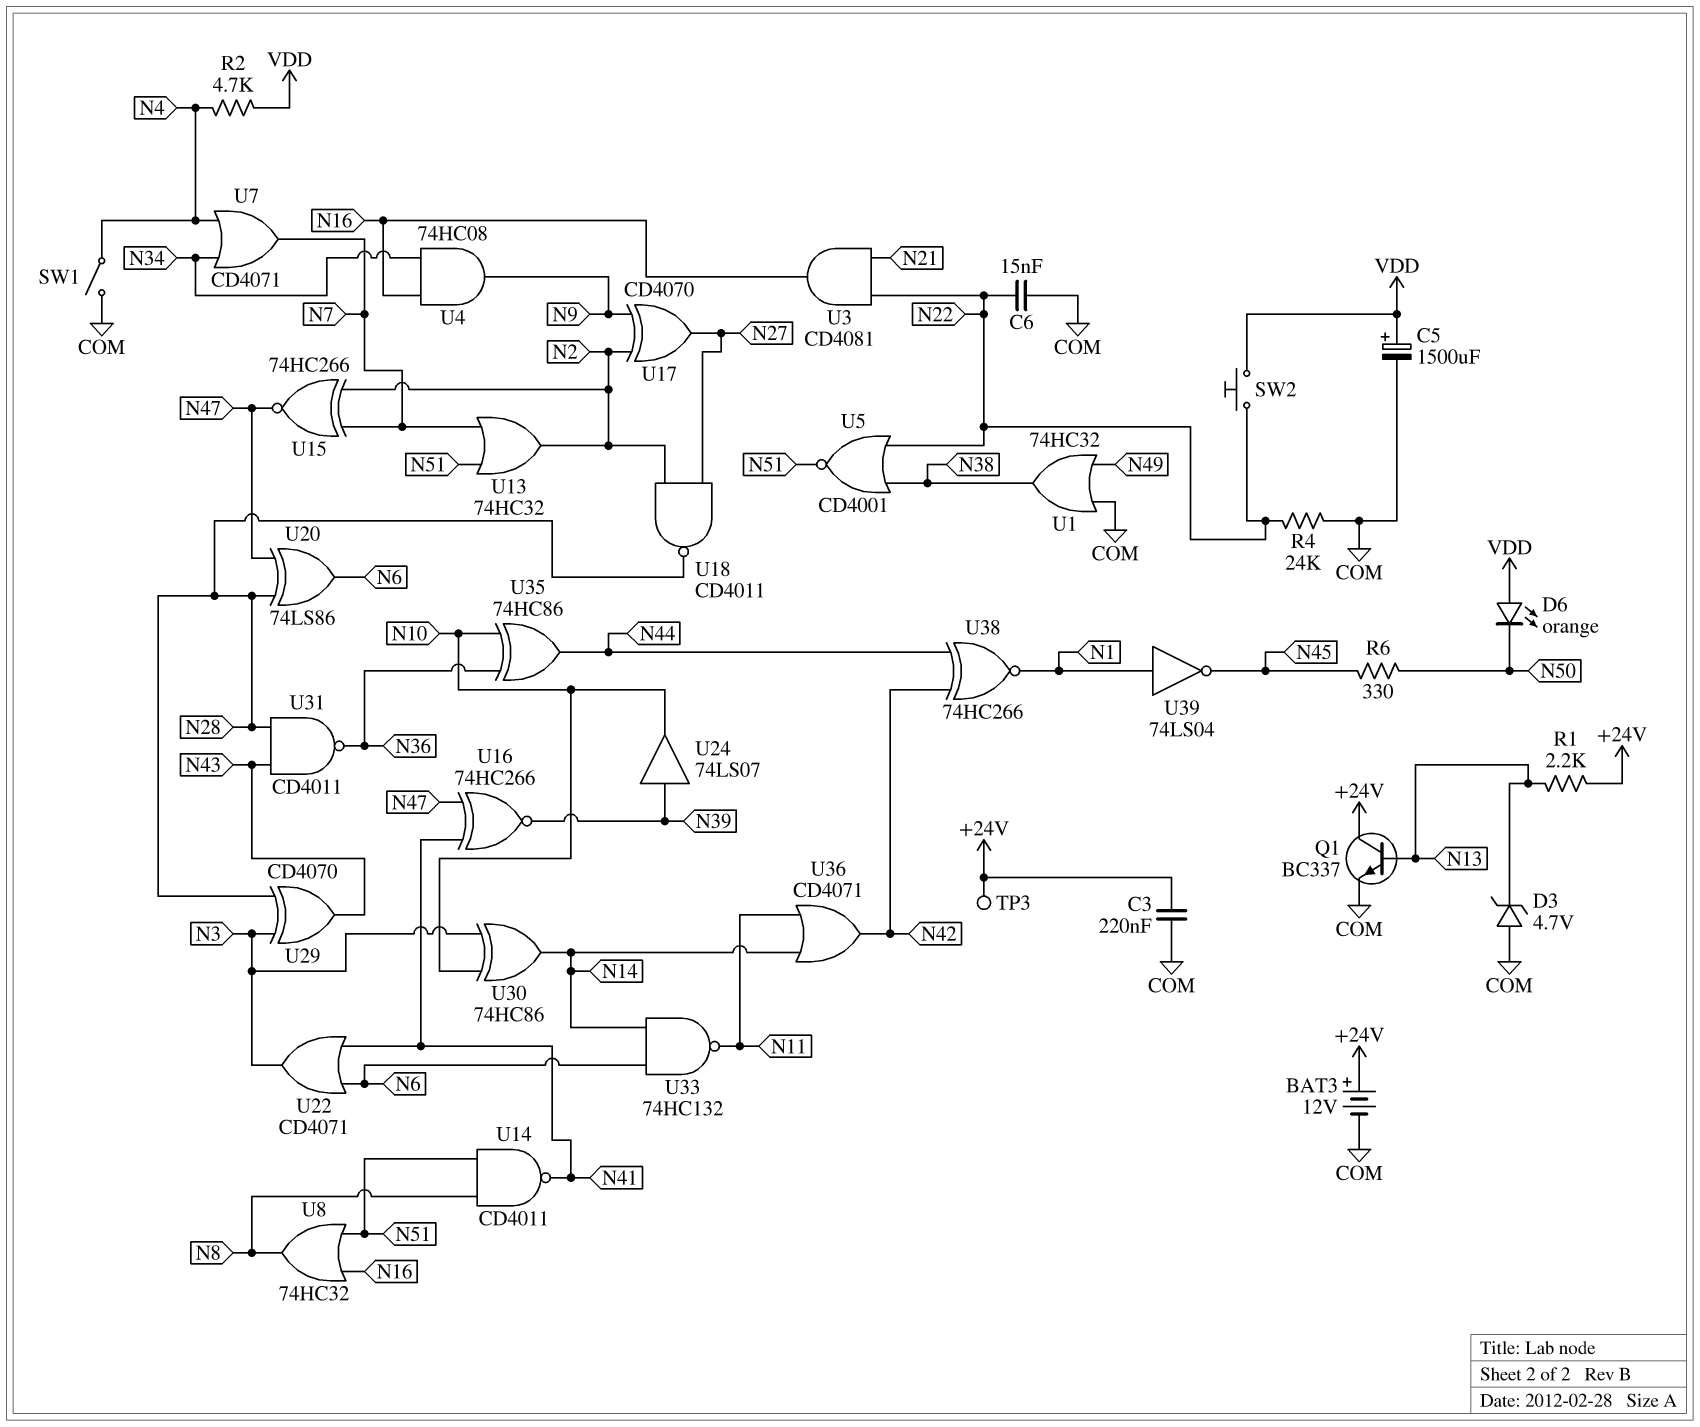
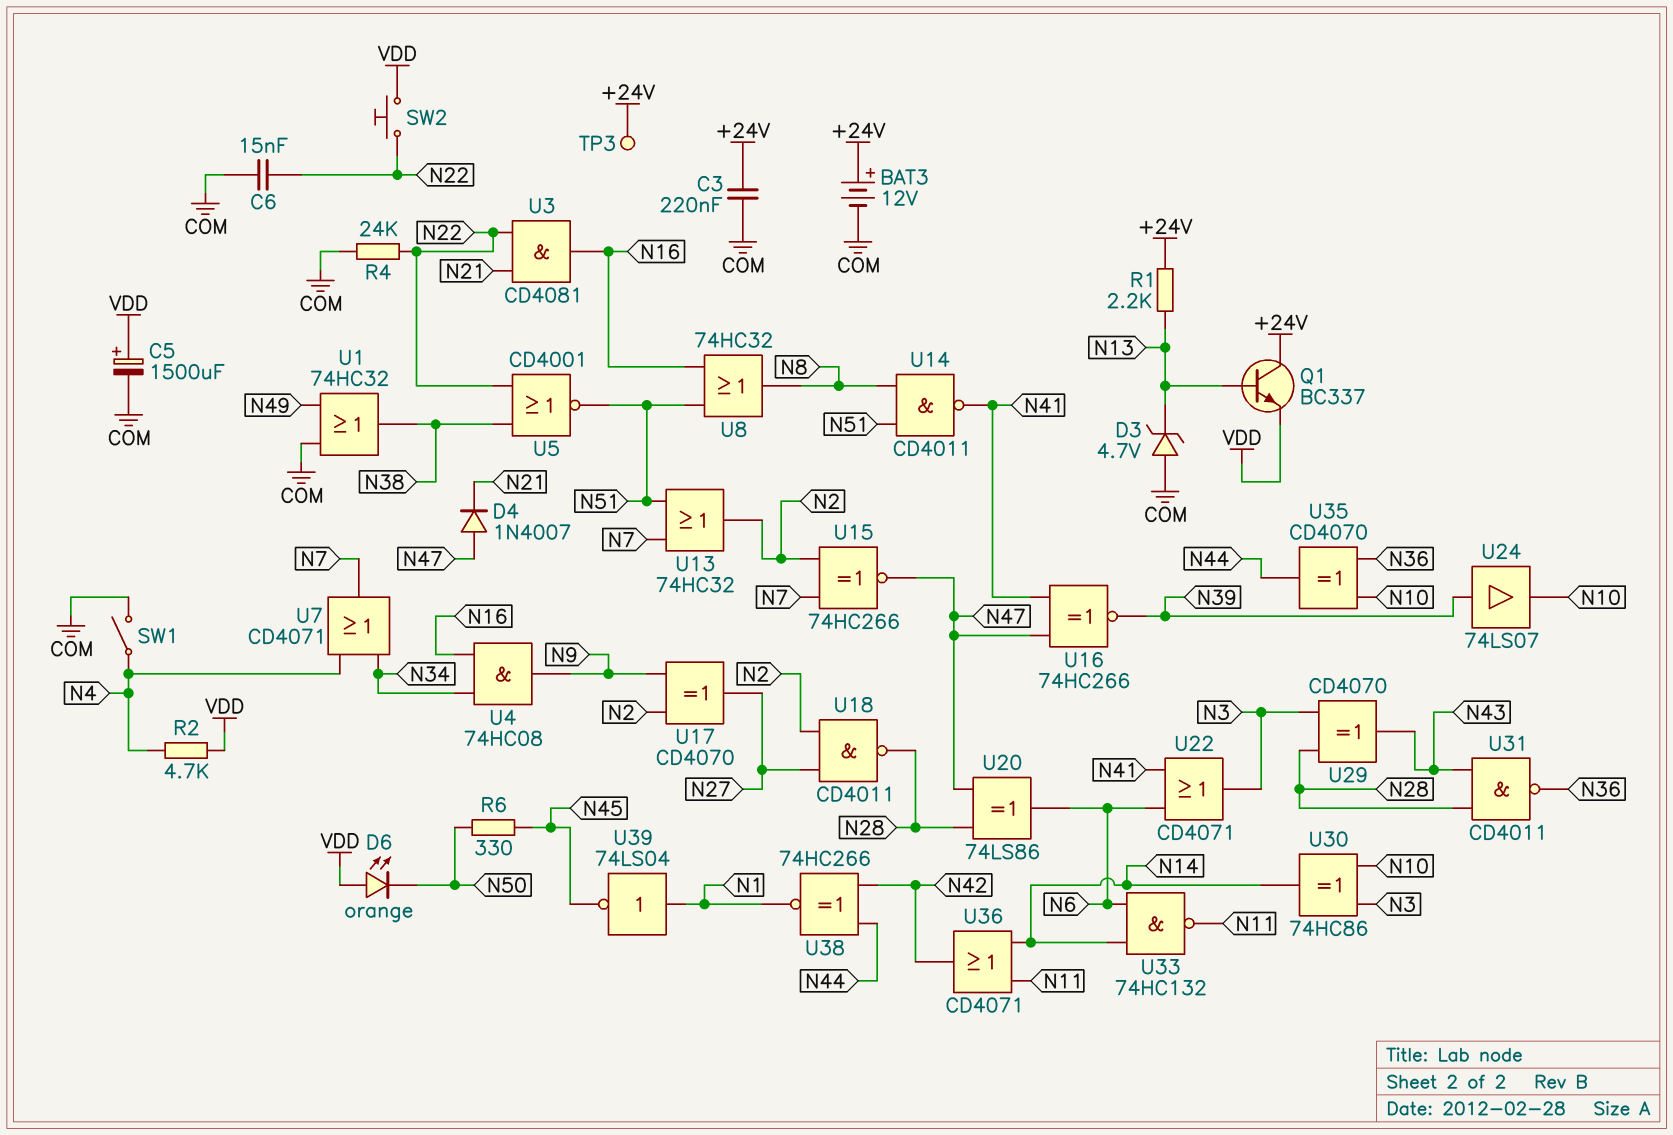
D4: none -> diode 1N4007 (A N47, K N21)
Q1: NPN BC337 (B N13, C +24V, E COM) -> NPN BC337 (B N13, C +24V, E VDD)
U35: XOR 74HC86 (in N10, in N36, out N44) -> XOR CD4070 (in N10, in N36, out N44)

